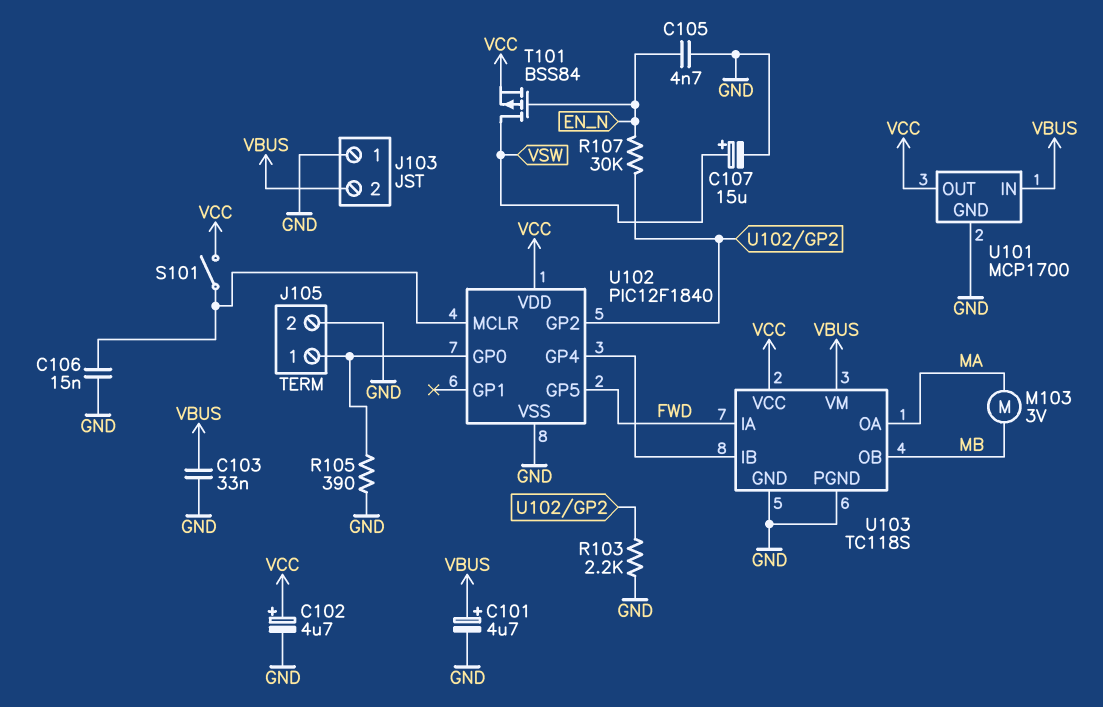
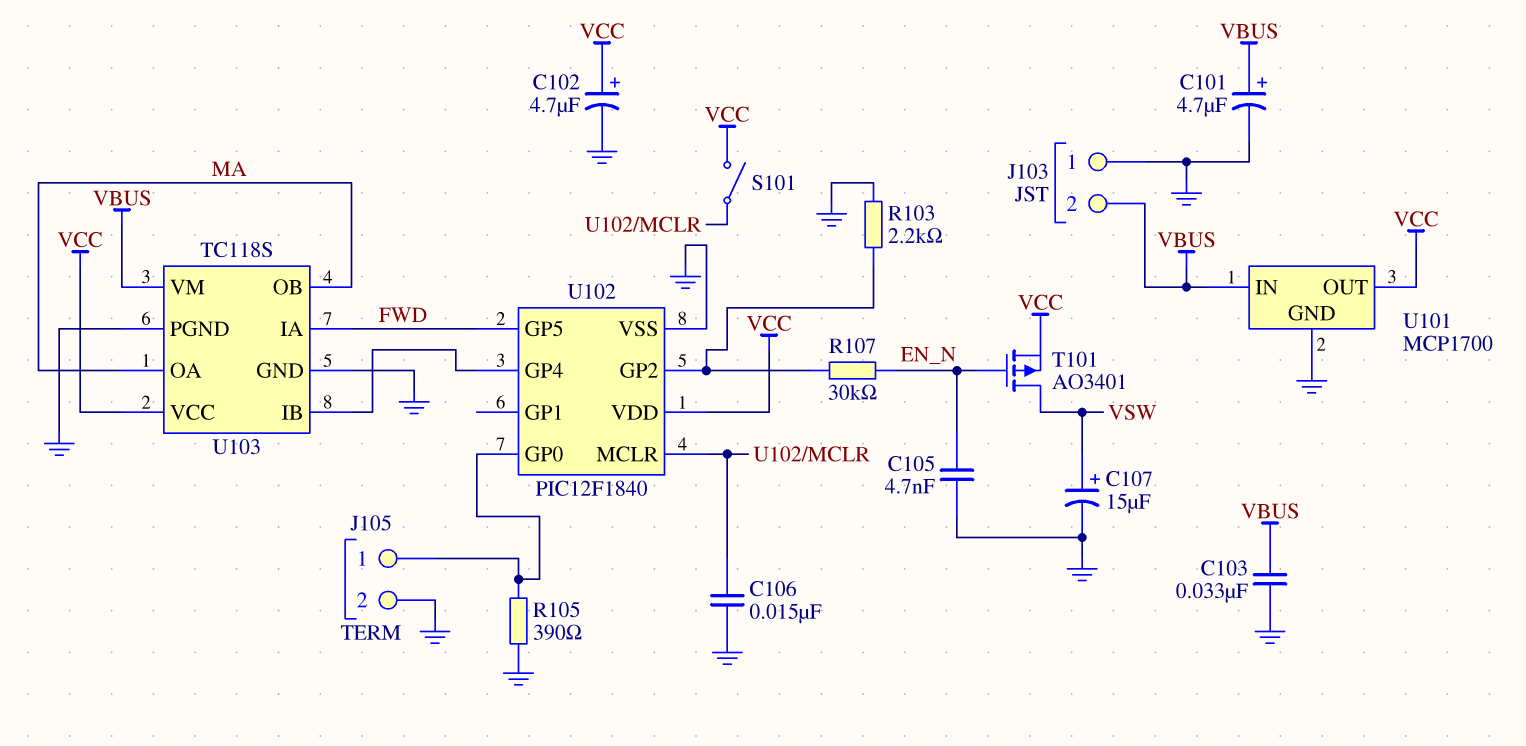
M103: motor 3V (MA, MB) -> none
T101: PMOS BSS84 (G EN_N, D VSW, S VCC) -> PMOS AO3401 (G EN_N, D VSW, S VCC)
U103 pin OB: MB -> MA

